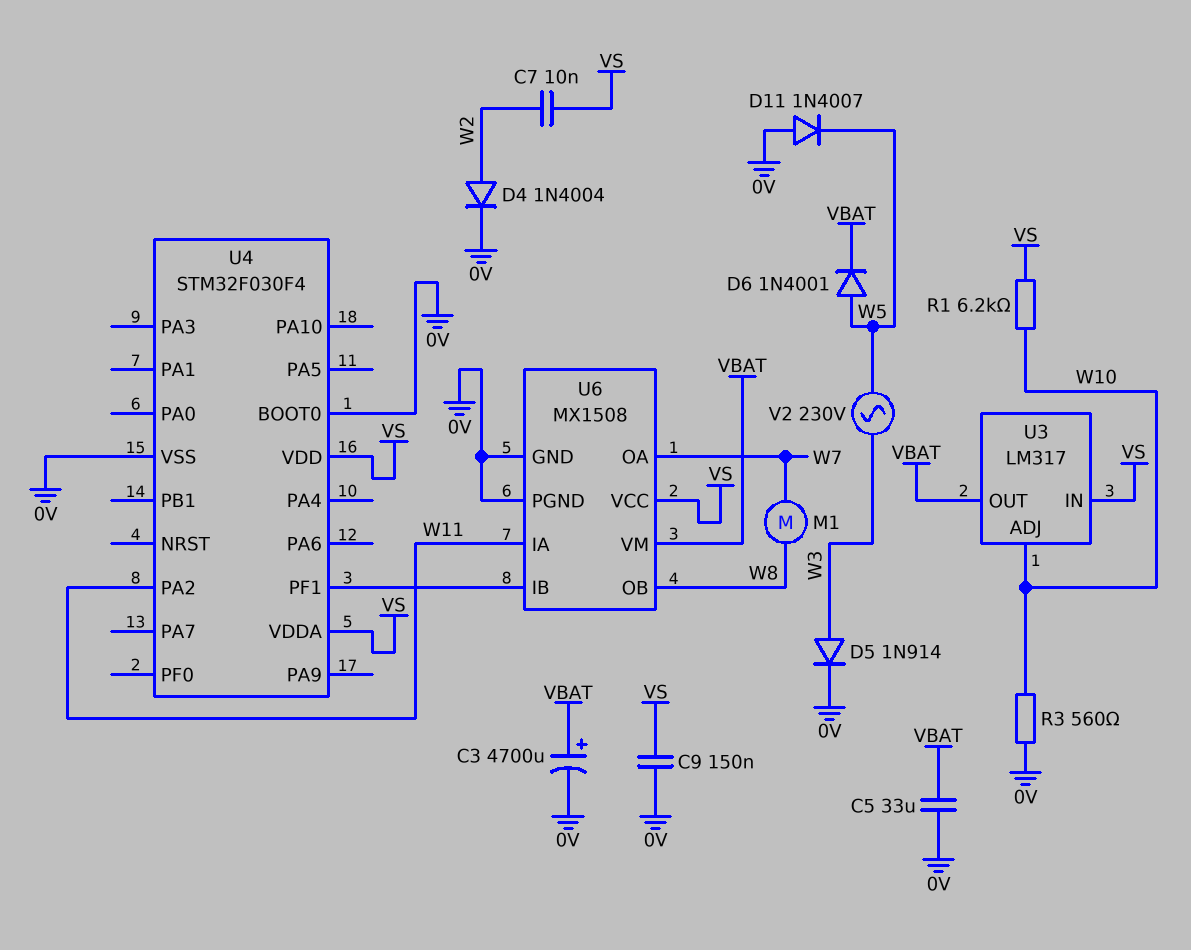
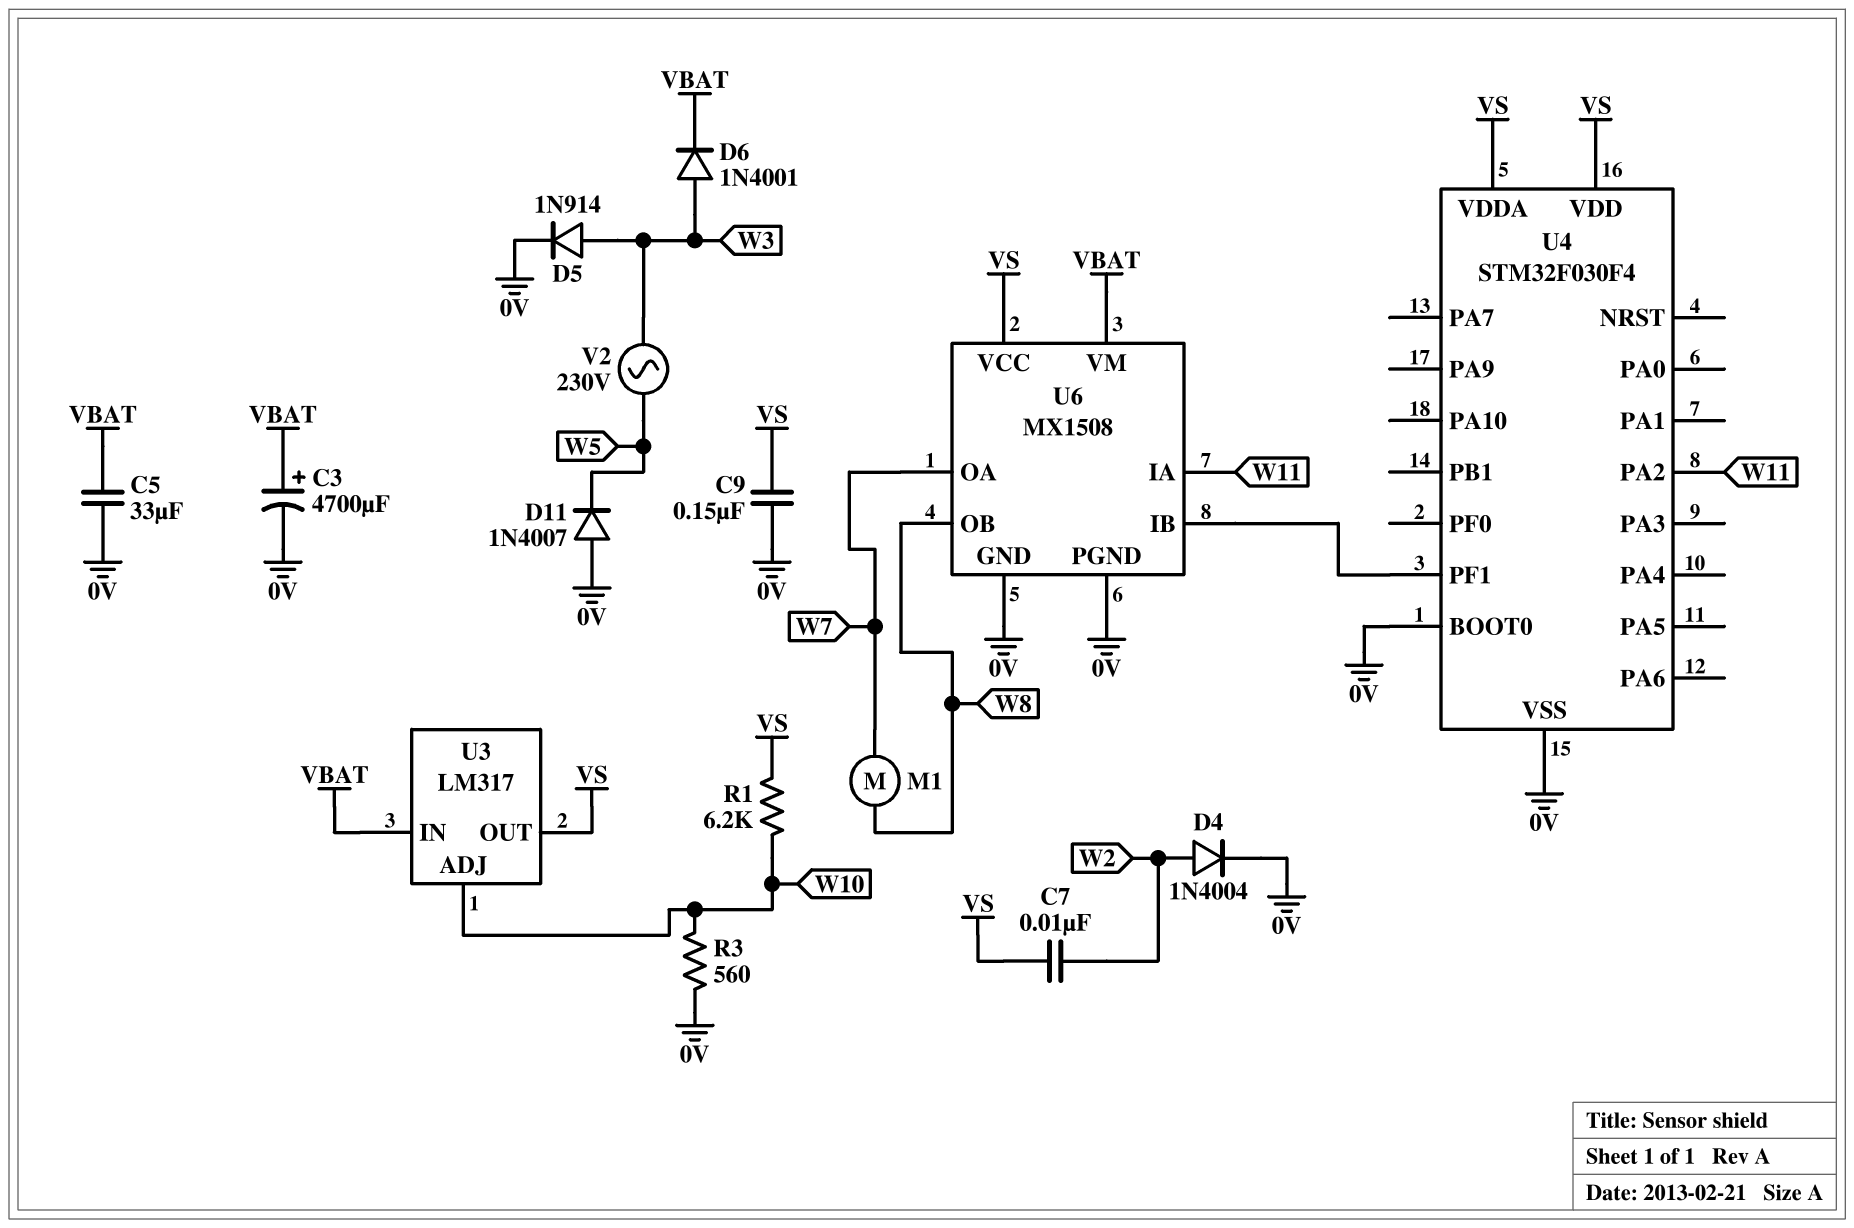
D6: diode 1N4001 (A W5, K VBAT) -> diode 1N4001 (A W3, K VBAT)
U3 pin IN: VS -> VBAT
U3 pin OUT: VBAT -> VS

